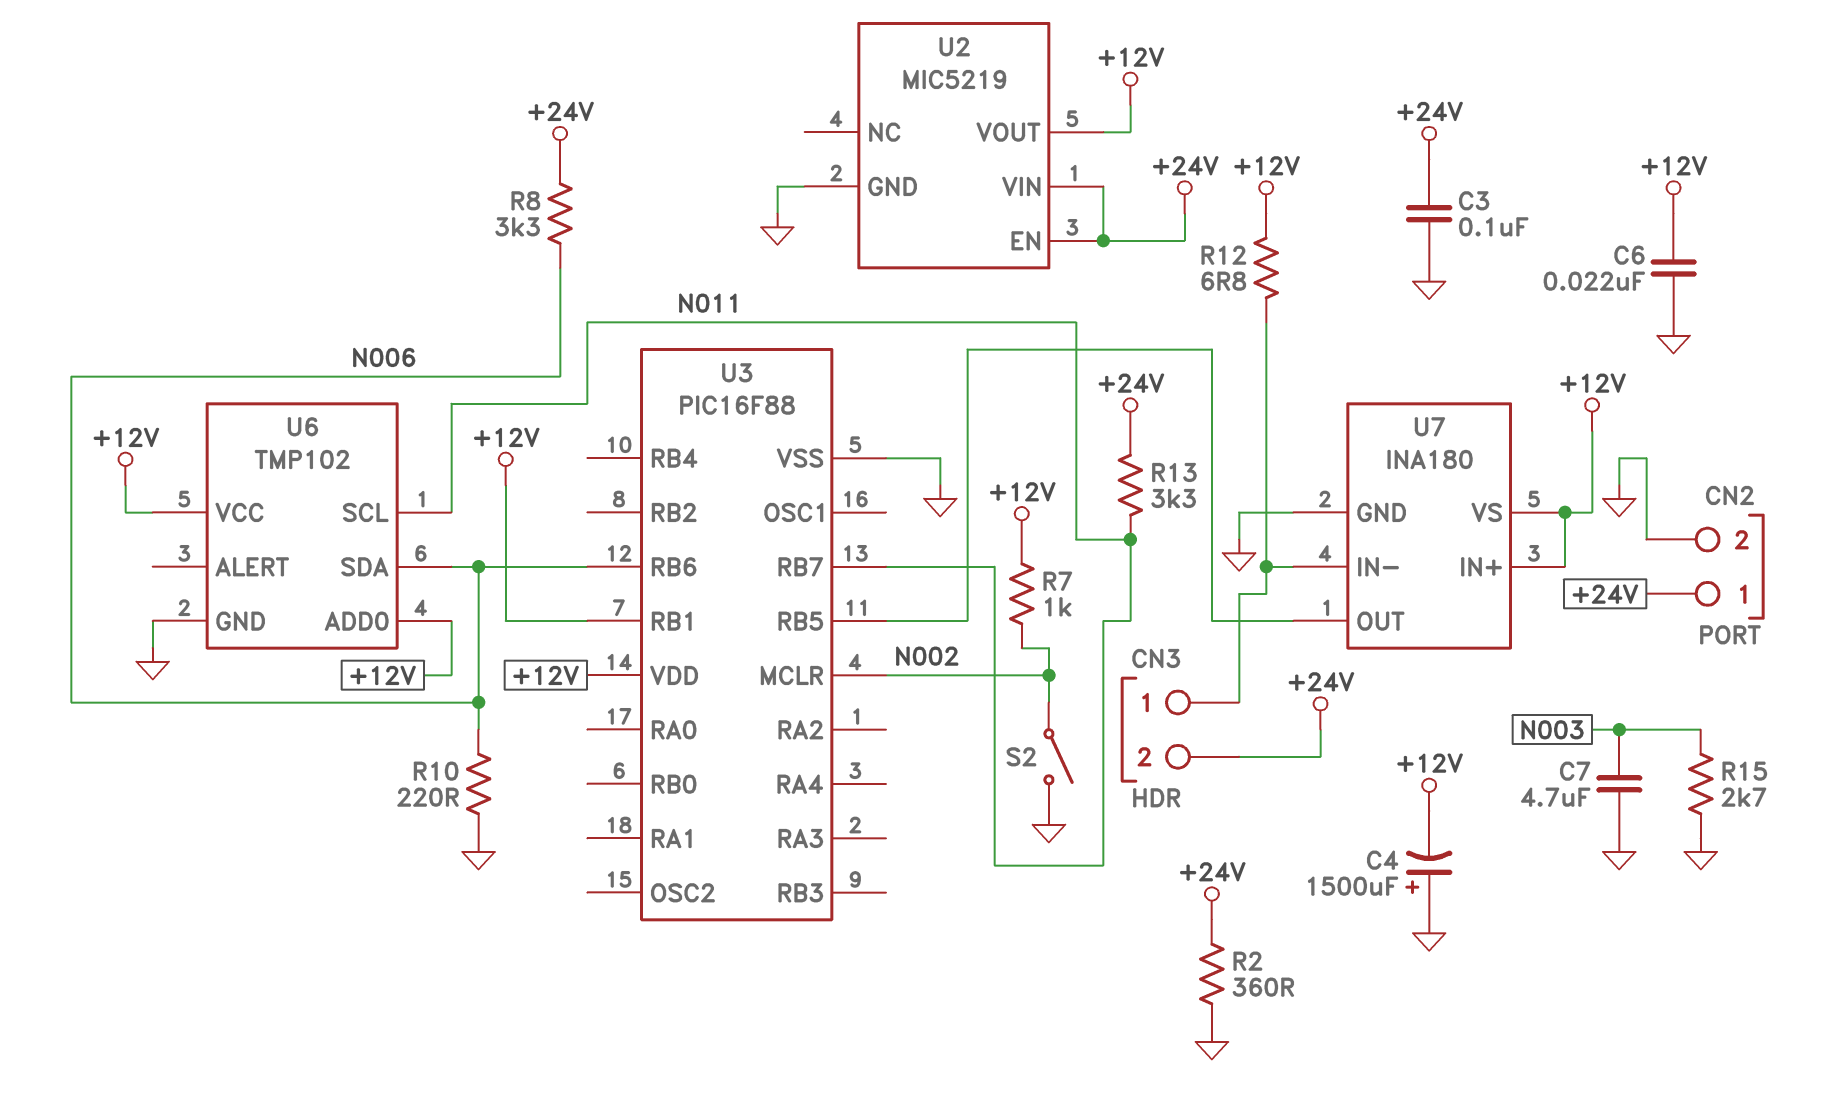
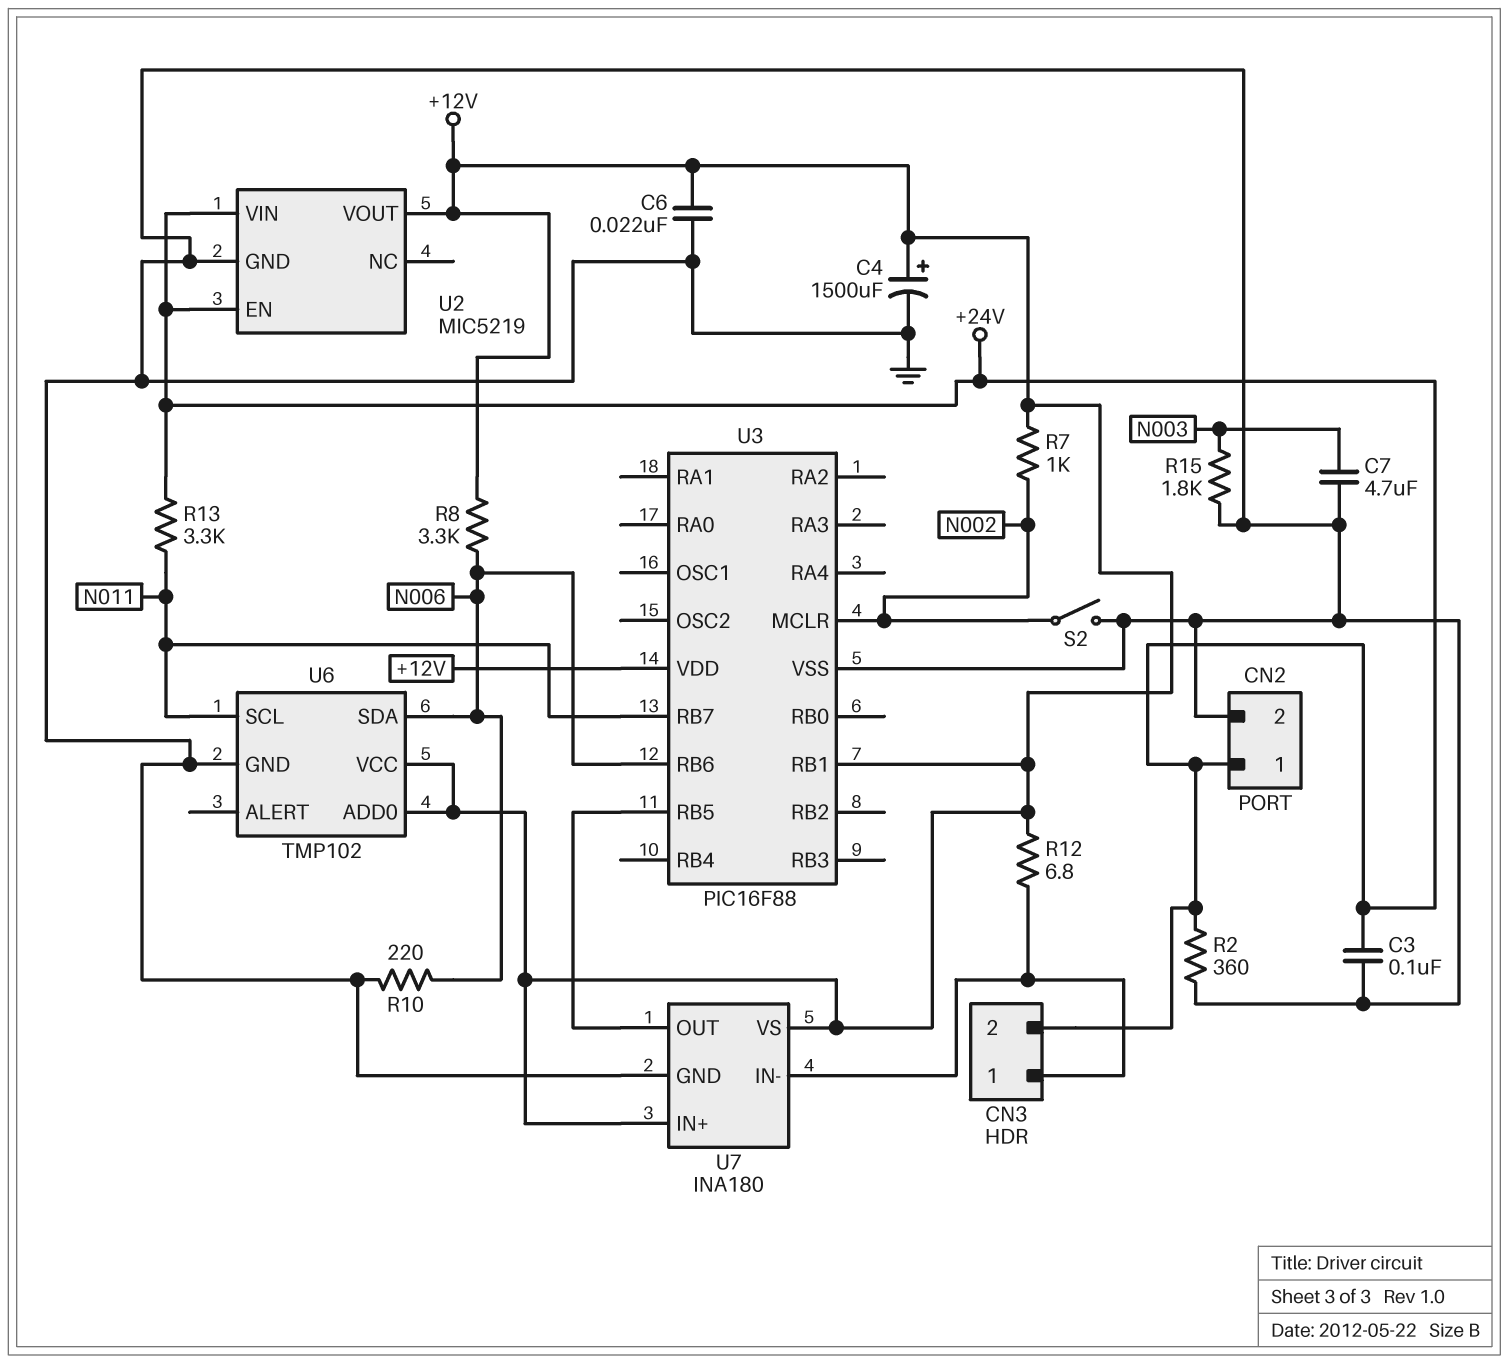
C4: 1500uF (plus GND, minus +12V) -> 1500uF (plus +12V, minus GND)
R8: 3.3k (+24V, N006) -> 3.3k (+12V, N006)
R15: 2.7k (GND, N003) -> 1.8k (GND, N003)

